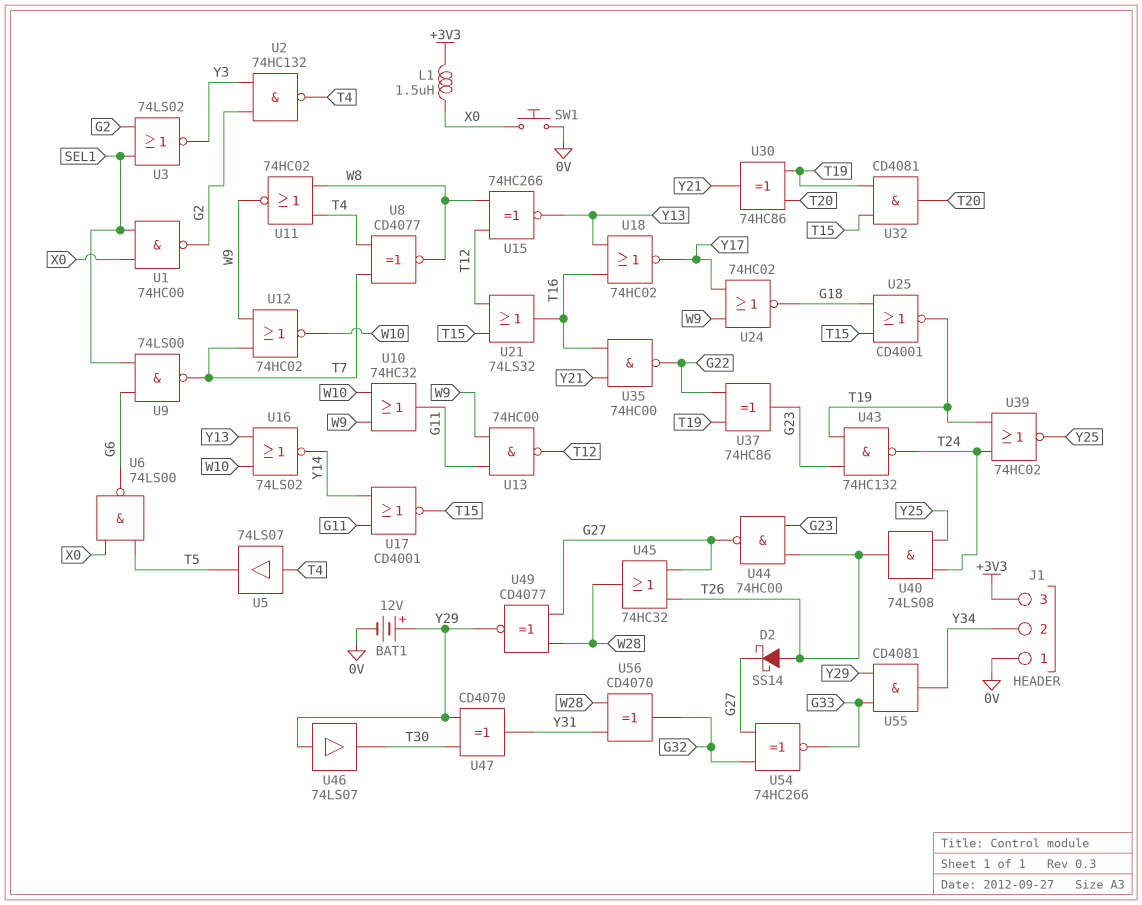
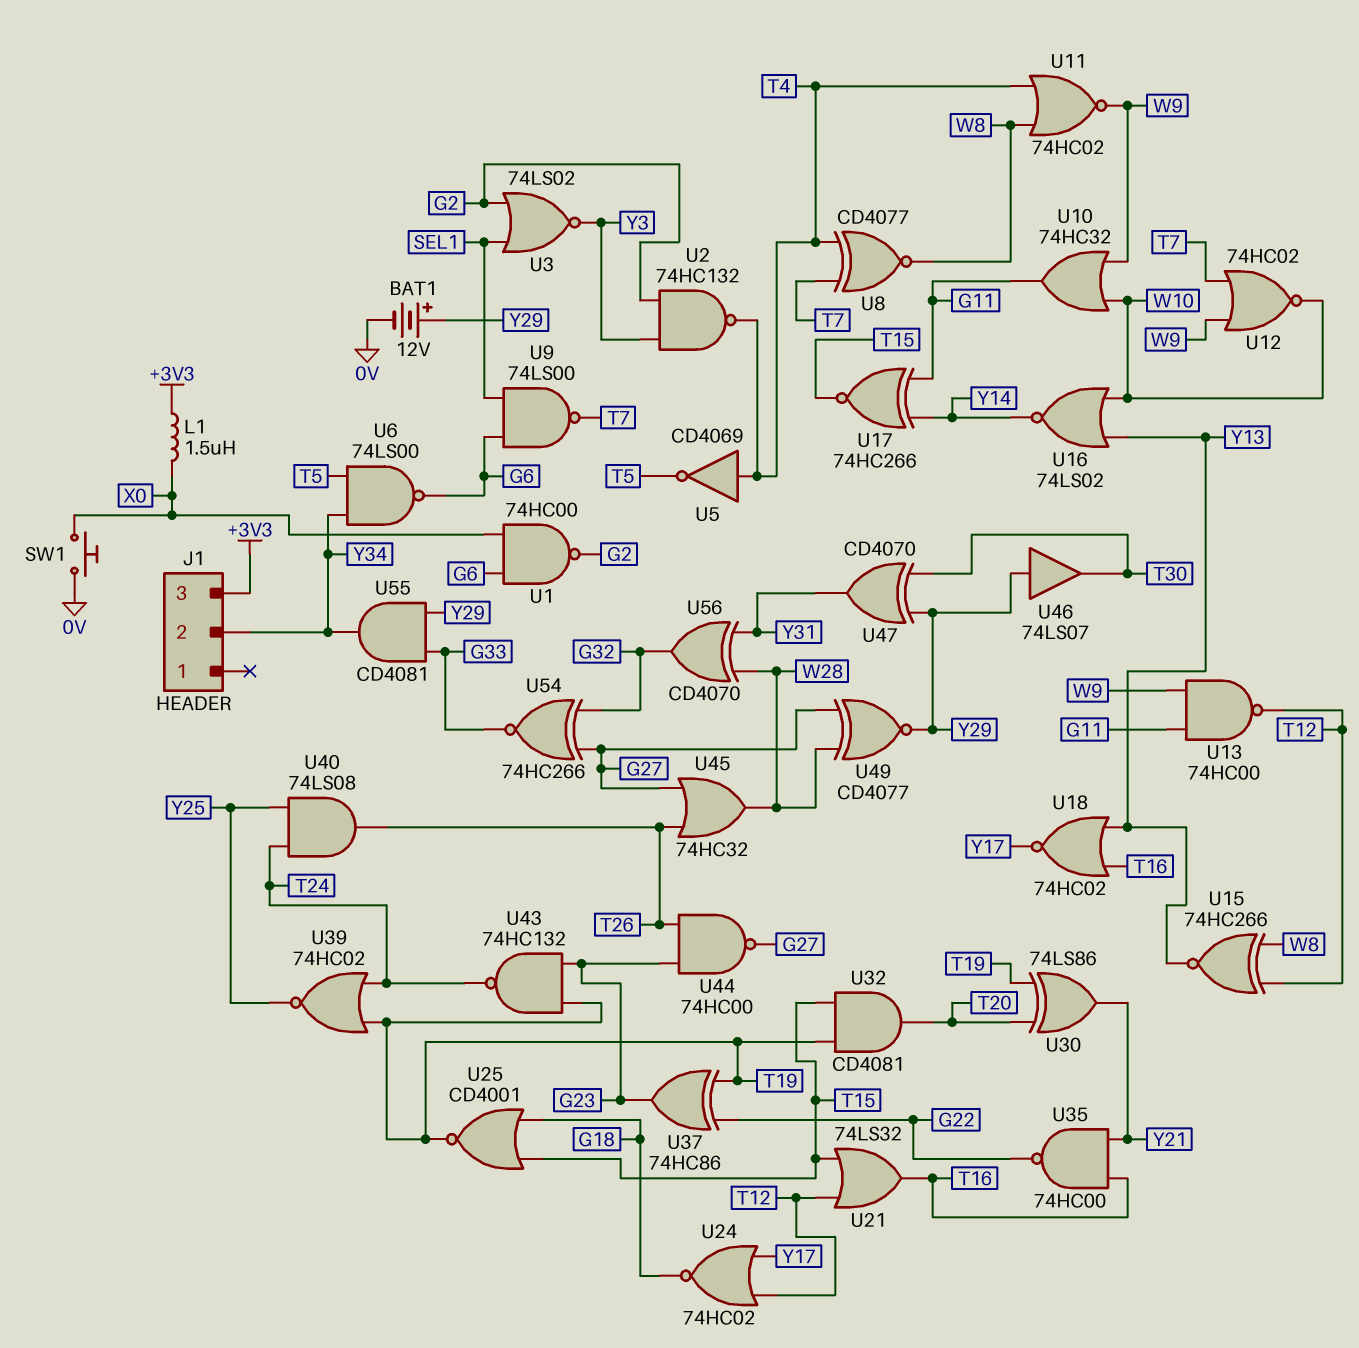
D2: schottky SS14 (A T26, K G27) -> none
J1 pin 1: 0V -> none
U1: NAND 74HC00 (in SEL1, in X0, out G2) -> NAND 74HC00 (in G6, in X0, out G2)
U5: buffer 74LS07 (in T4, out T5) -> NOT CD4069 (in T4, out T5)
U6: NAND 74LS00 (in T5, in X0, out G6) -> NAND 74LS00 (in T5, in Y34, out G6)
U17: NOR CD4001 (in G11, in Y14, out T15) -> XNOR 74HC266 (in G11, in Y14, out T15)
U24: NOR 74HC02 (in W9, in Y17, out G18) -> NOR 74HC02 (in T12, in Y17, out G18)
U30: XOR 74HC86 (in T19, in T20, out Y21) -> XOR 74LS86 (in T19, in T20, out Y21)

